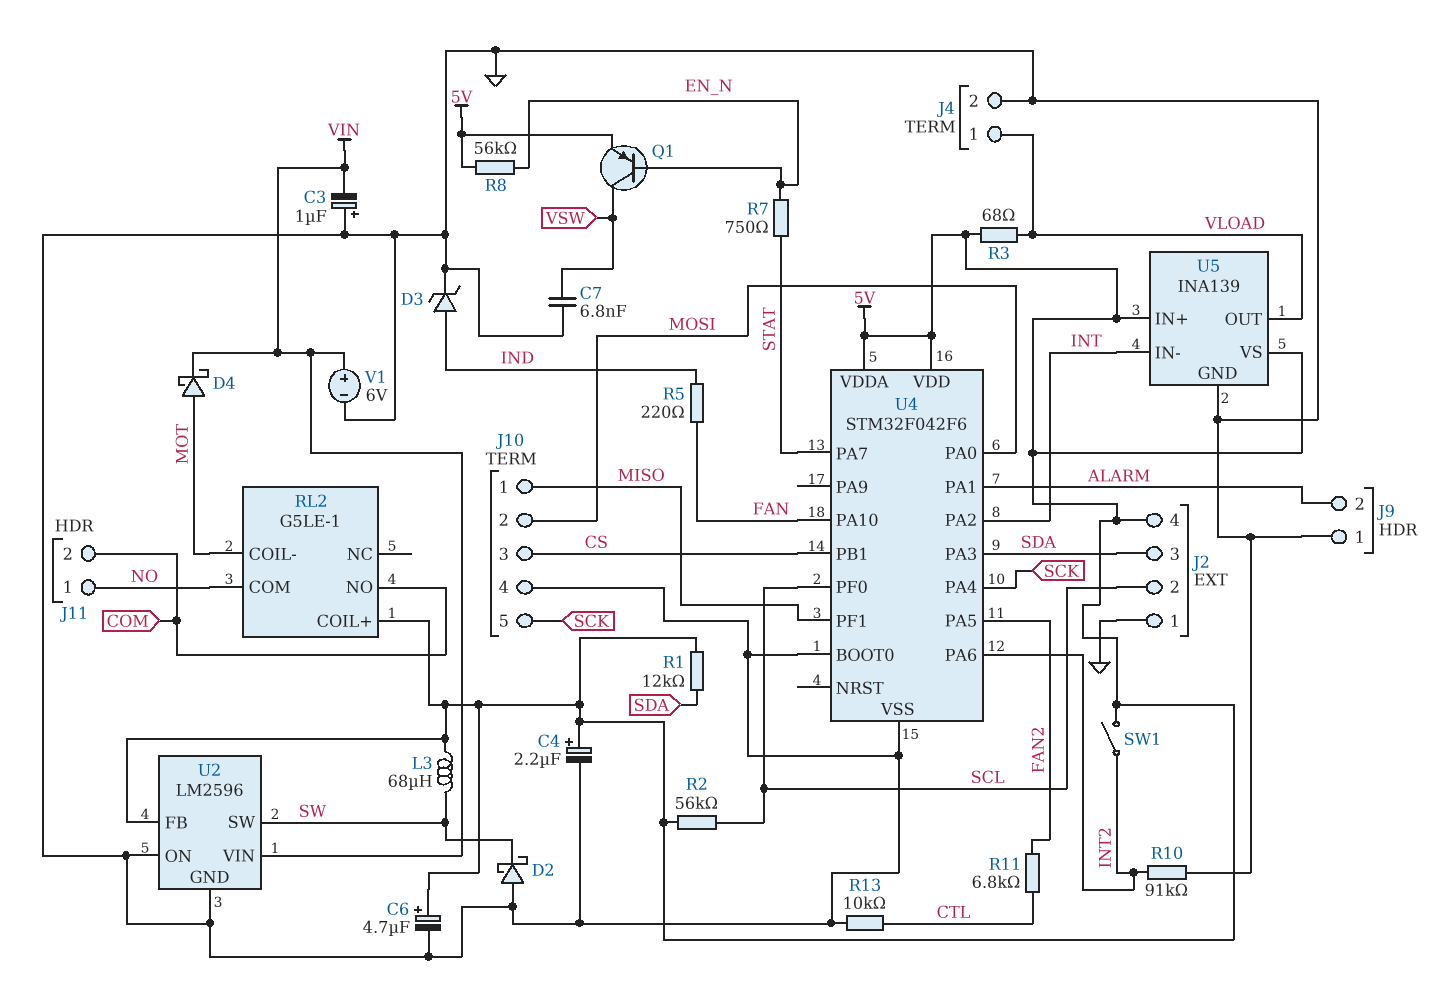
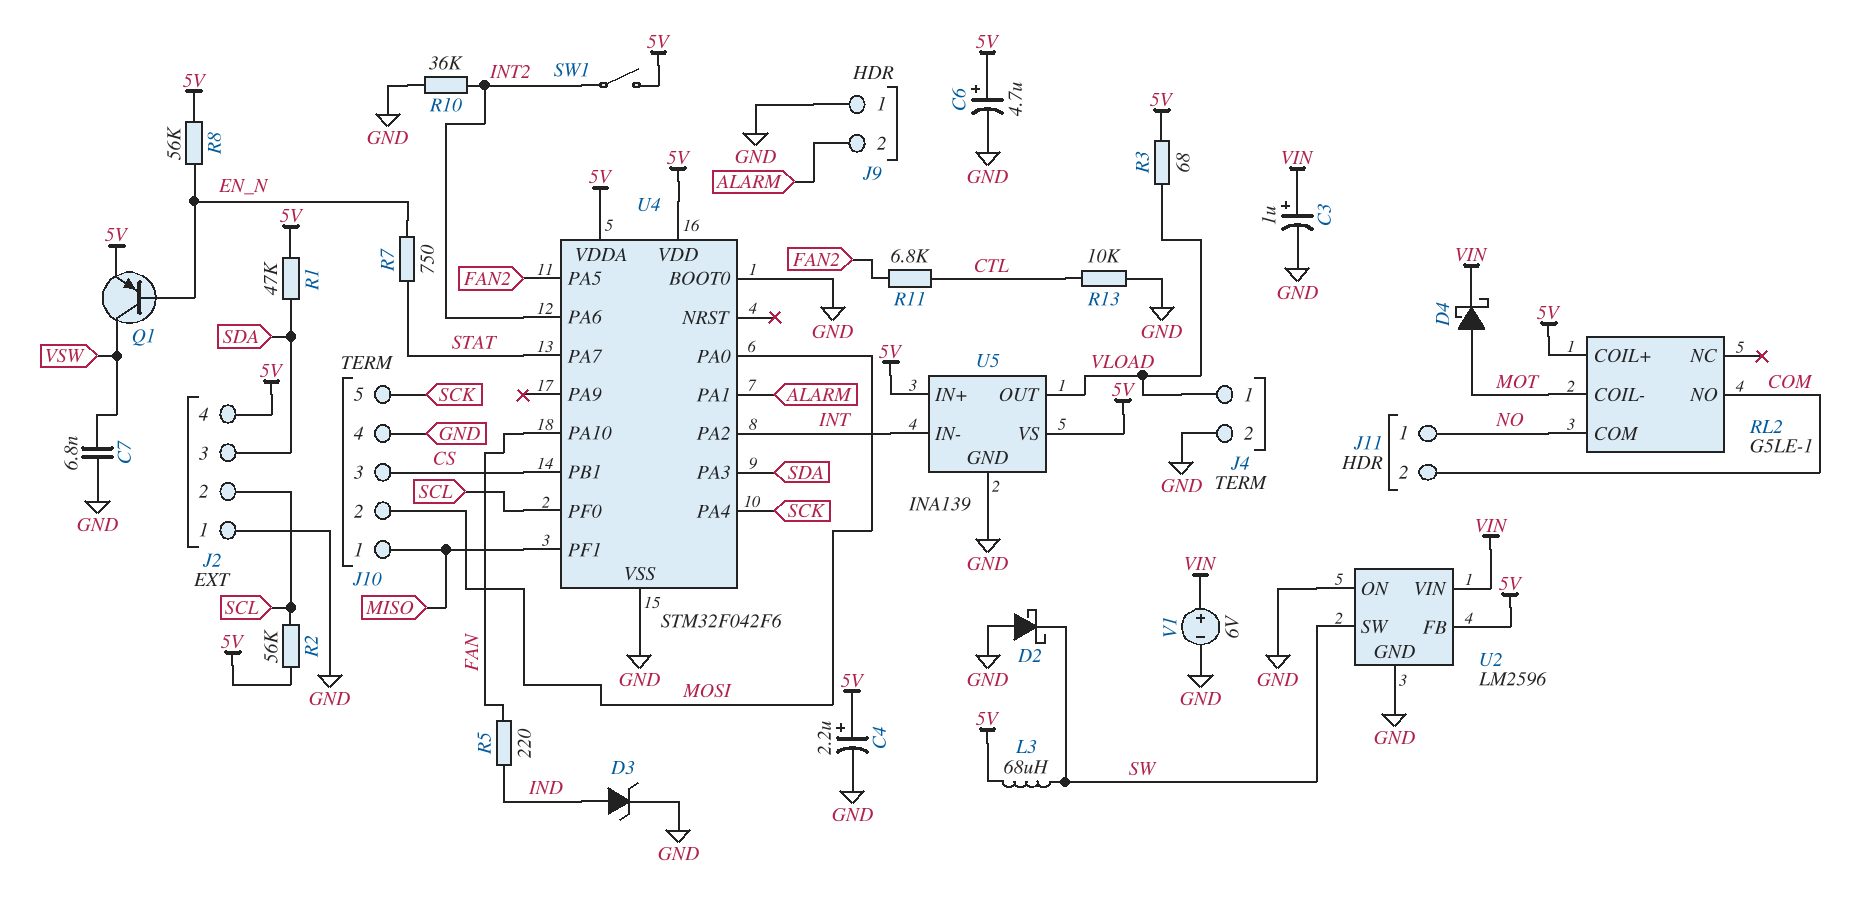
C3: 1uF (plus GND, minus VIN) -> 1uF (plus VIN, minus GND)
R1: 12k (5V, SDA) -> 47k (5V, SDA)
R10: 91k (GND, INT2) -> 36k (GND, INT2)

